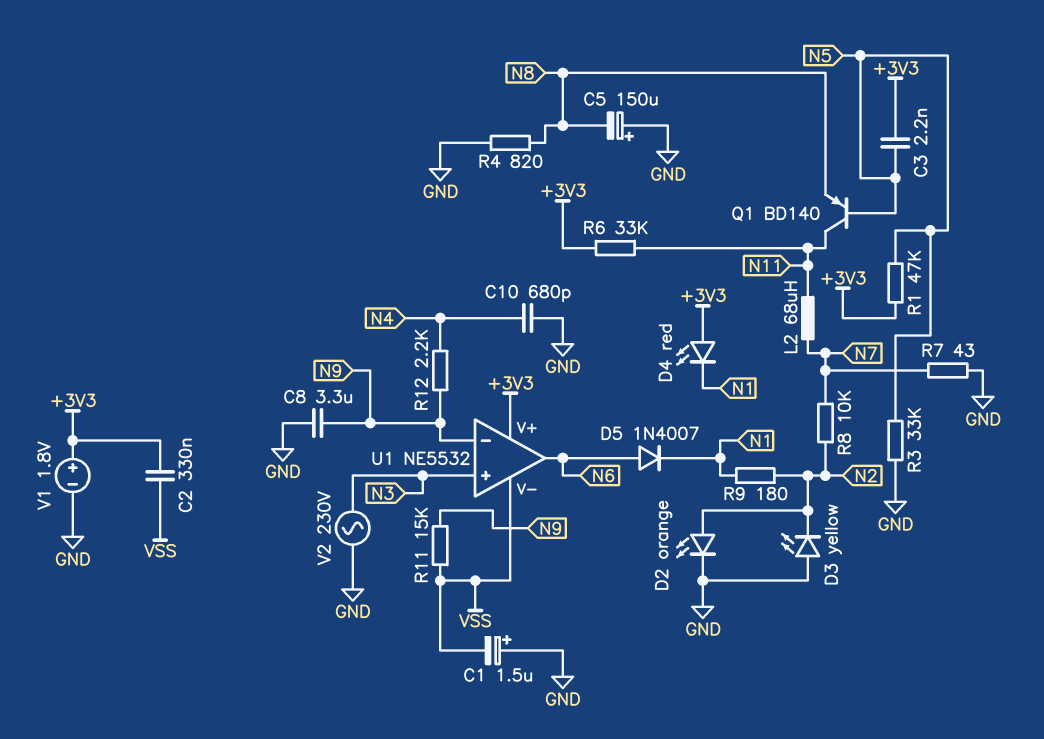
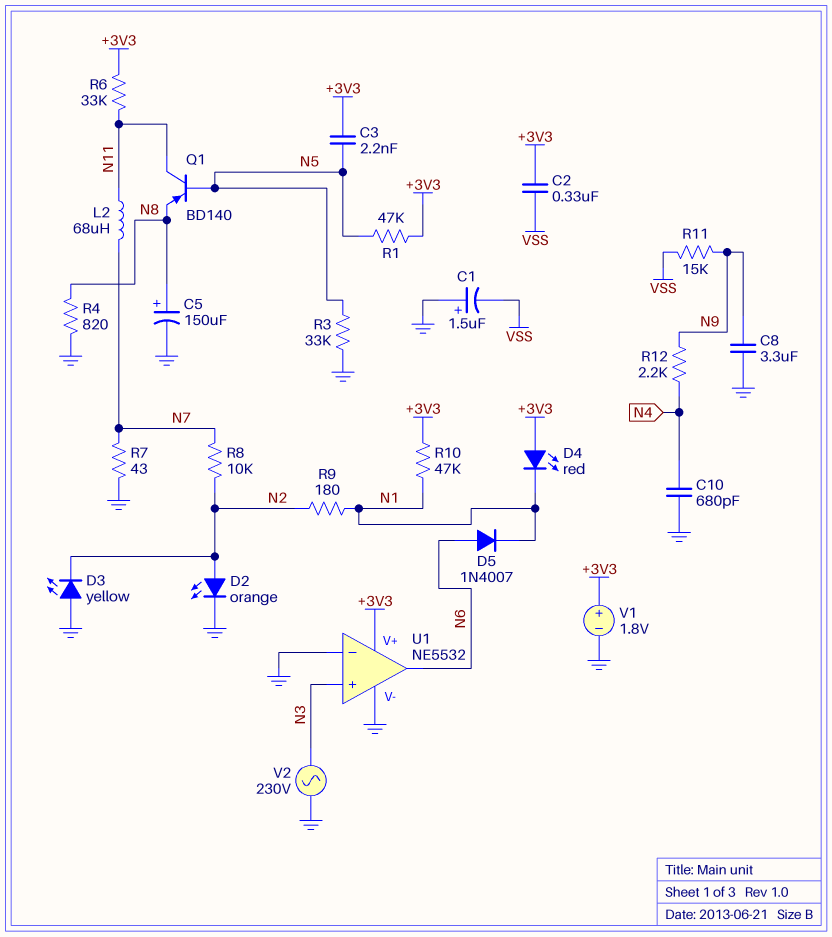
C5: 150uF (plus GND, minus N8) -> 150uF (plus N8, minus GND)
R10: none -> 47k (+3V3, N1)
U1 pin V-: VSS -> GND
U1 pin in-: N9 -> GND

